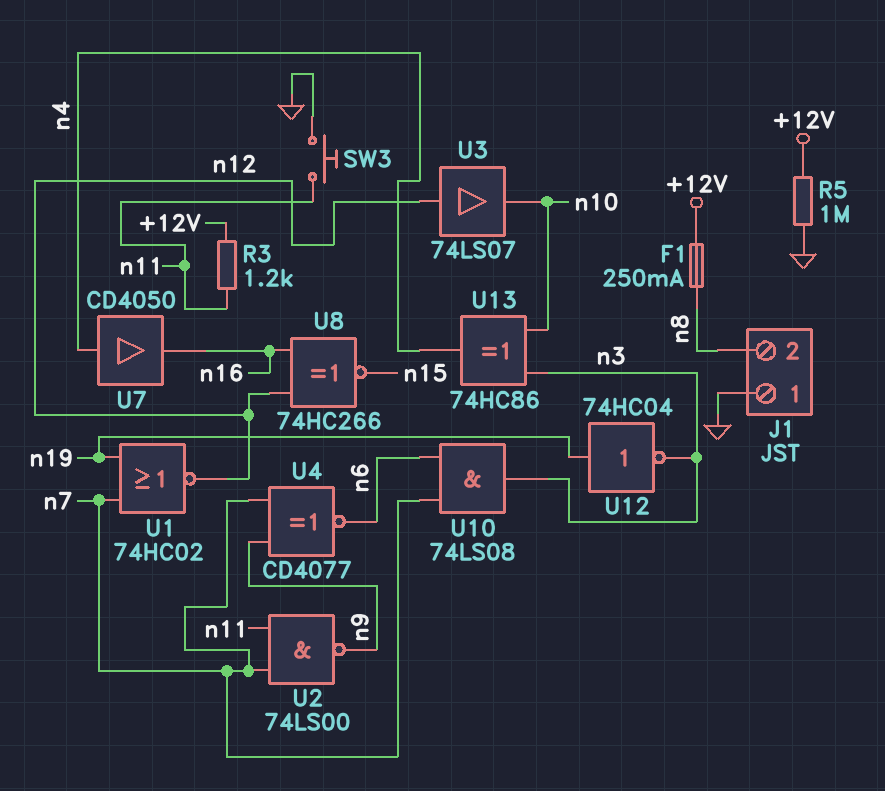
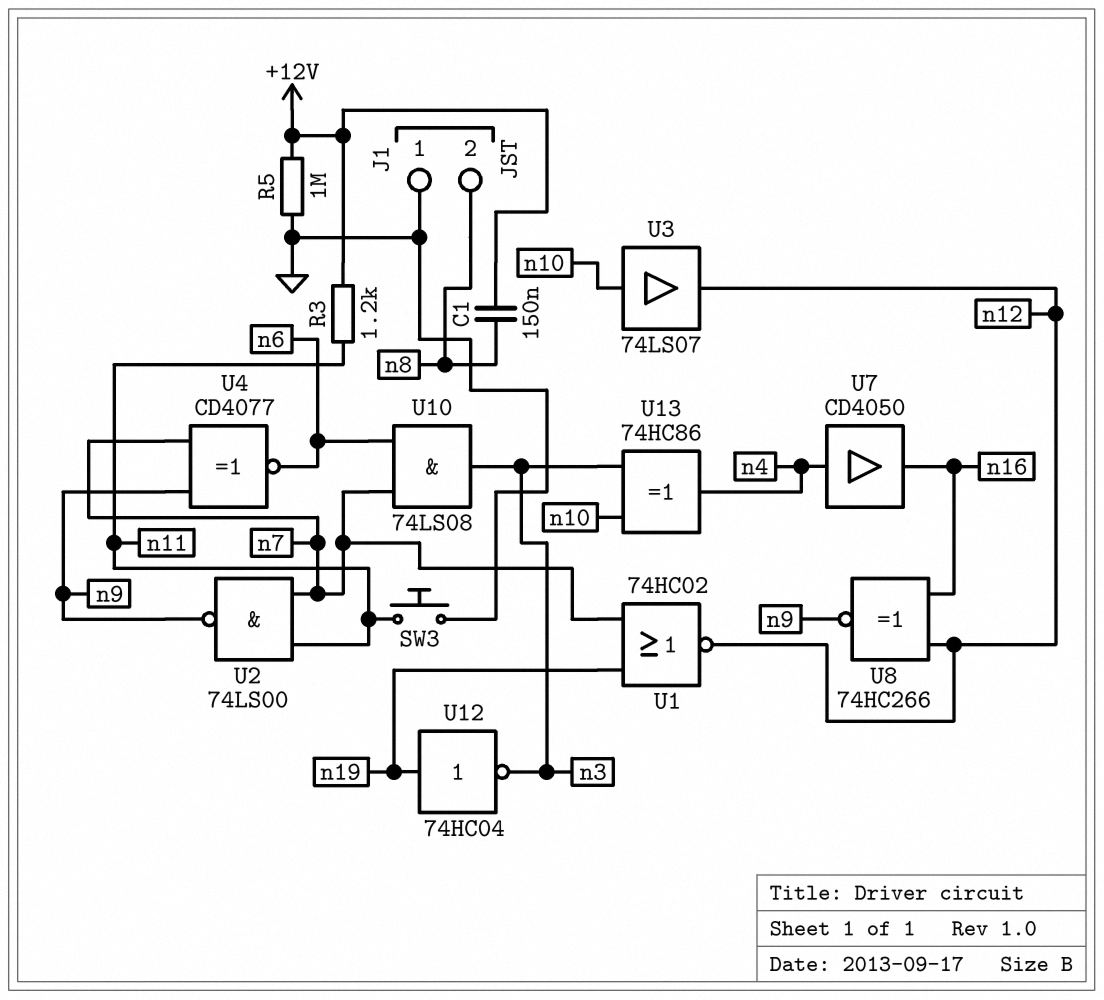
C1: none -> 150nF (+12V, n8)
F1: 250mA (+12V, n8) -> none
U3: buffer 74LS07 (in n12, out n10) -> buffer 74LS07 (in n10, out n12)
U8: XNOR 74HC266 (in n12, in n16, out n15) -> XNOR 74HC266 (in n12, in n16, out n9)

